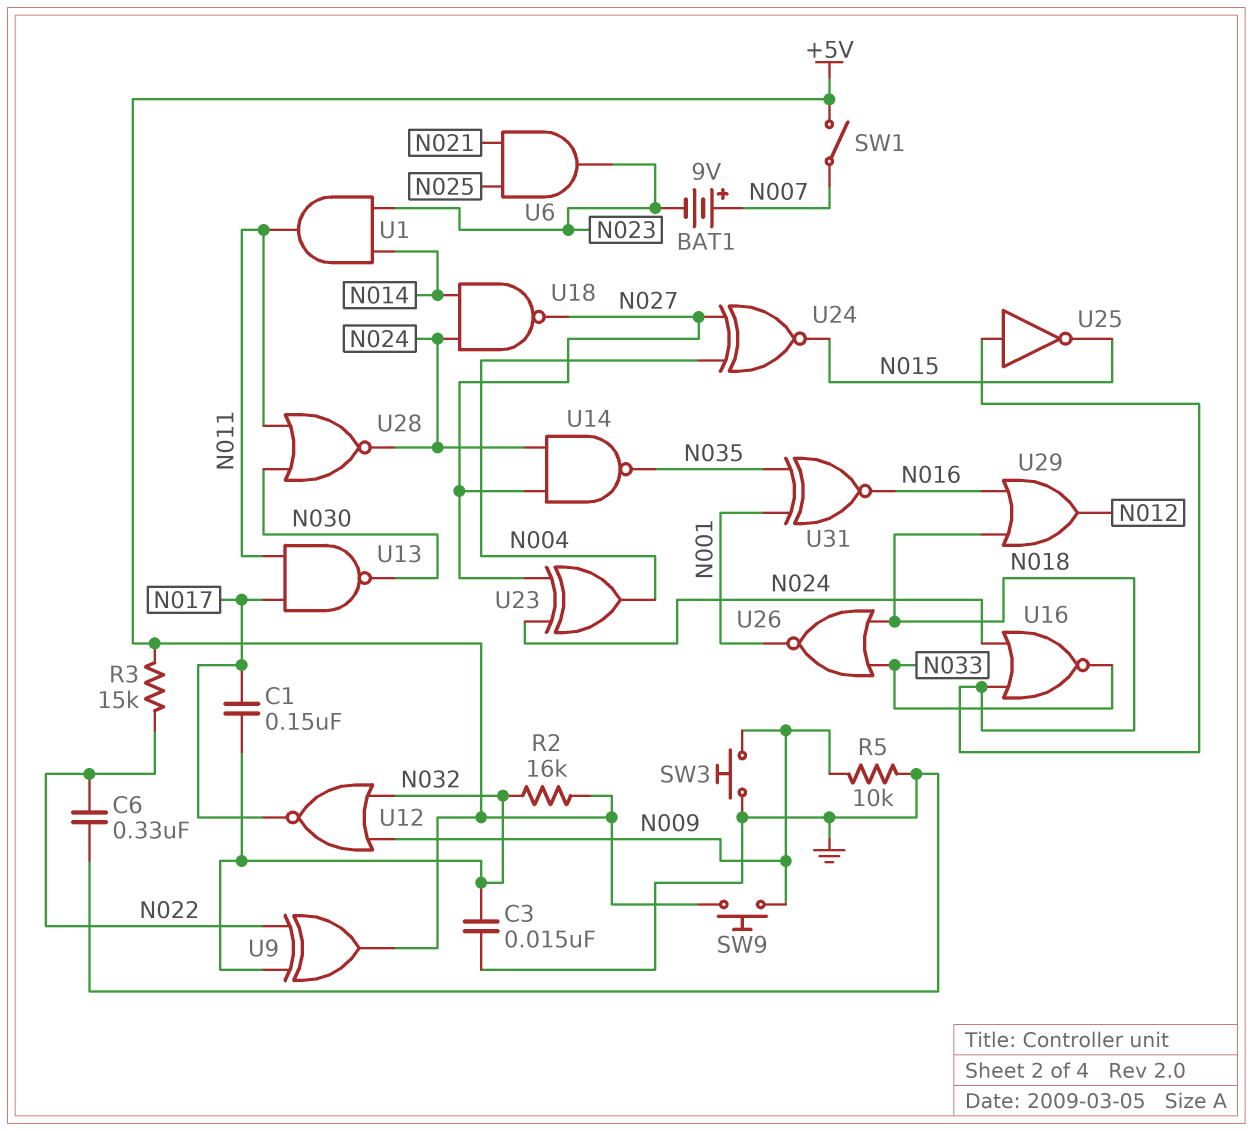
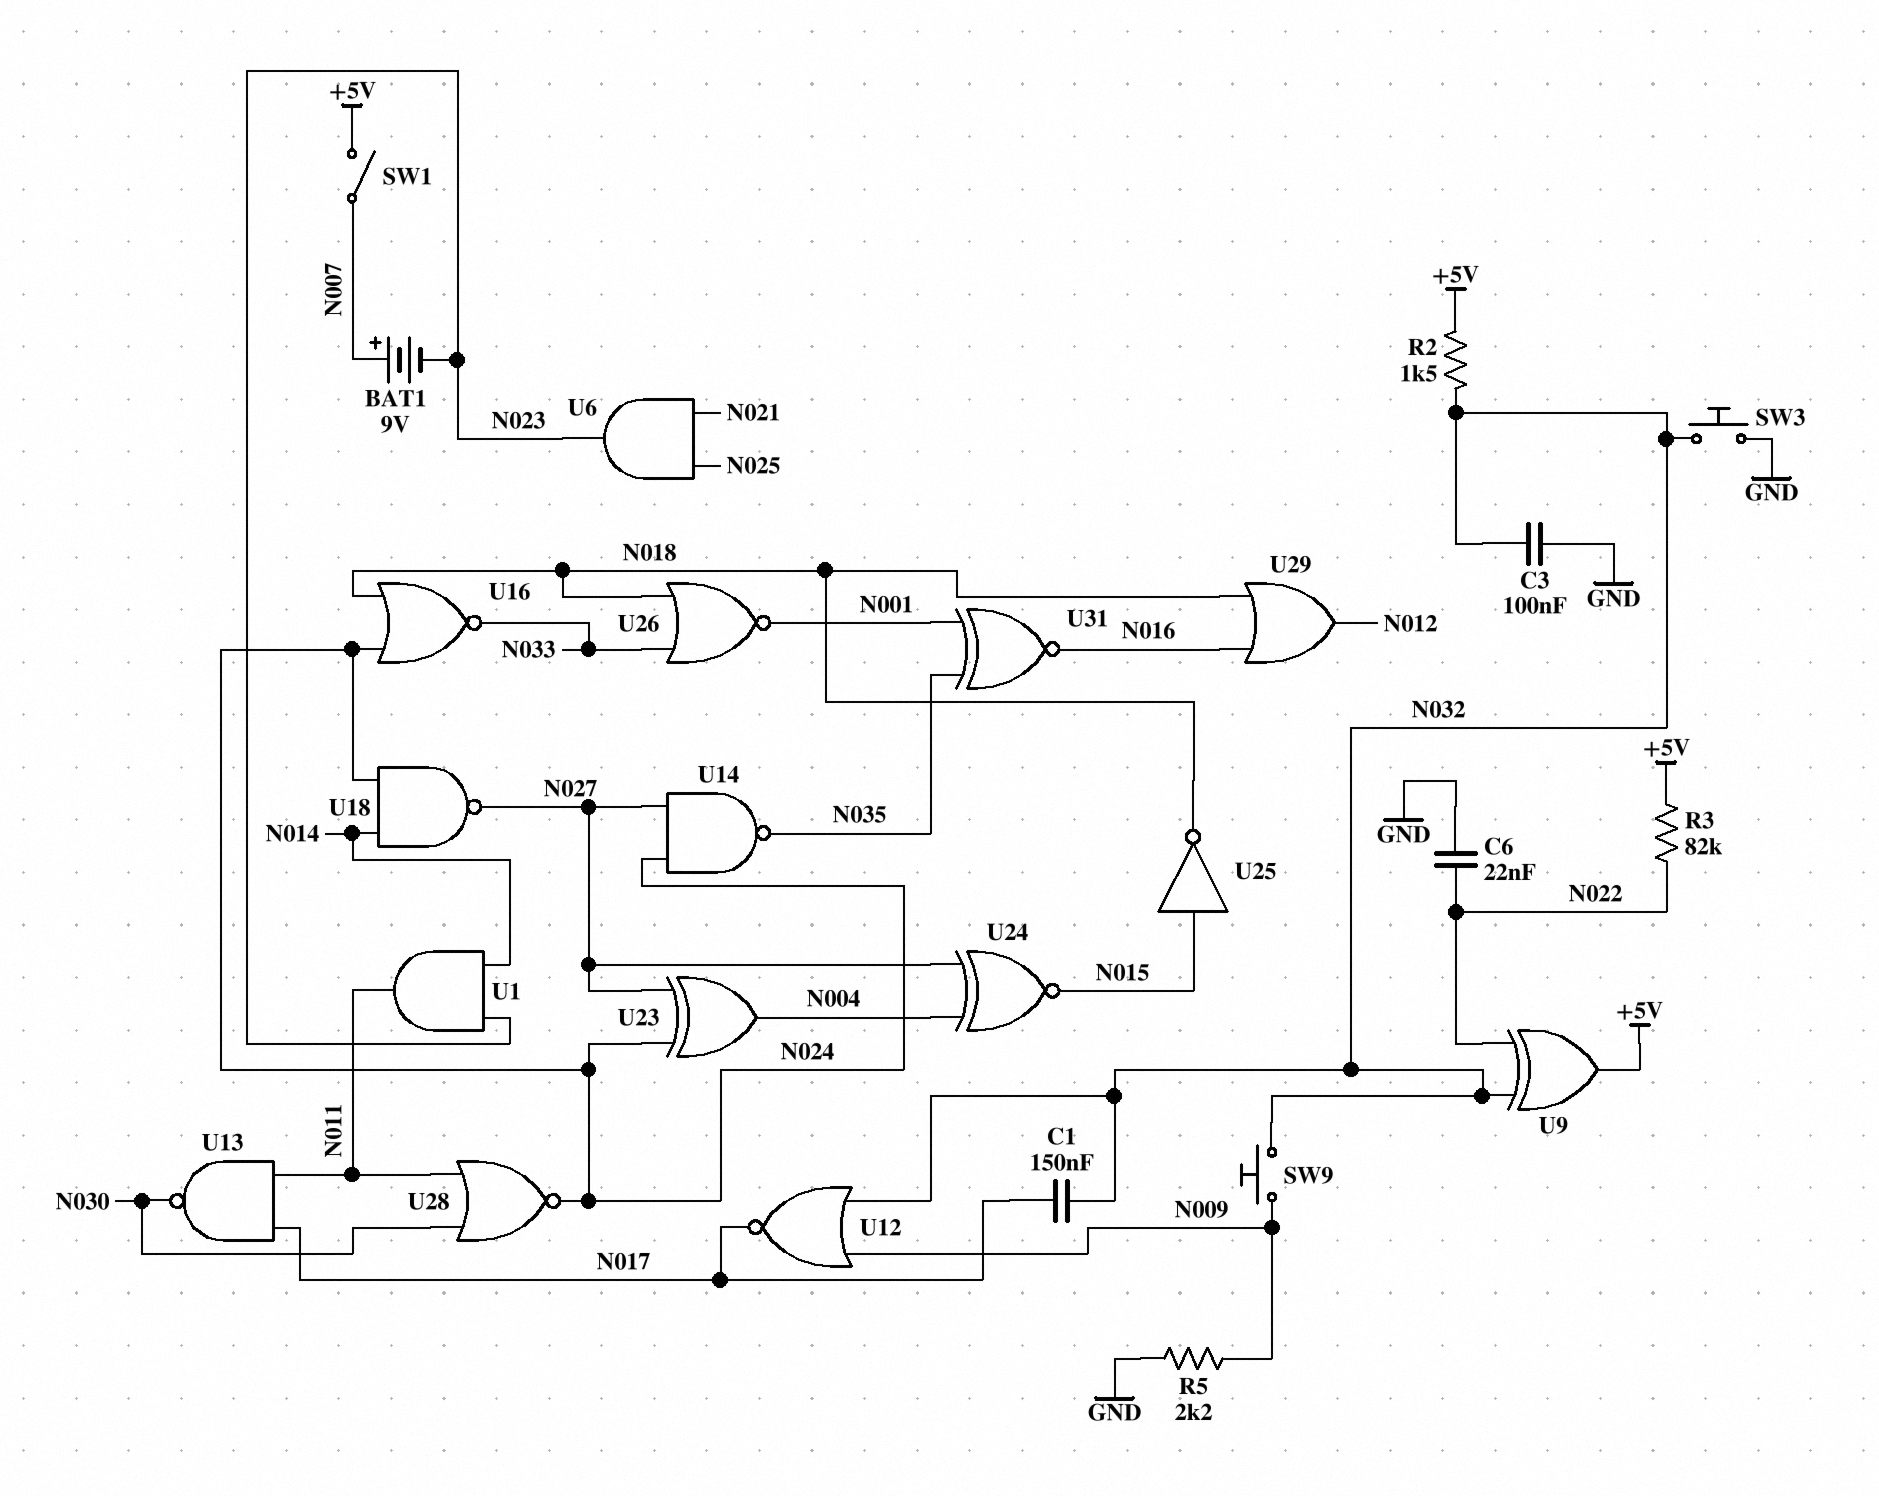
C3: 15nF (GND, N032) -> 100nF (GND, N032)
C6: 330nF (GND, N022) -> 22nF (GND, N022)
R2: 16k (+5V, N032) -> 1.5k (+5V, N032)
R3: 15k (+5V, N022) -> 82k (+5V, N022)
R5: 10k (GND, N009) -> 2.2k (GND, N009)
SW3: button (GND, N009) -> button (GND, N032)
SW9: button (+5V, N009) -> button (N009, N032)
U25: NOT (in N018, out N015) -> NOT (in N015, out N018)

